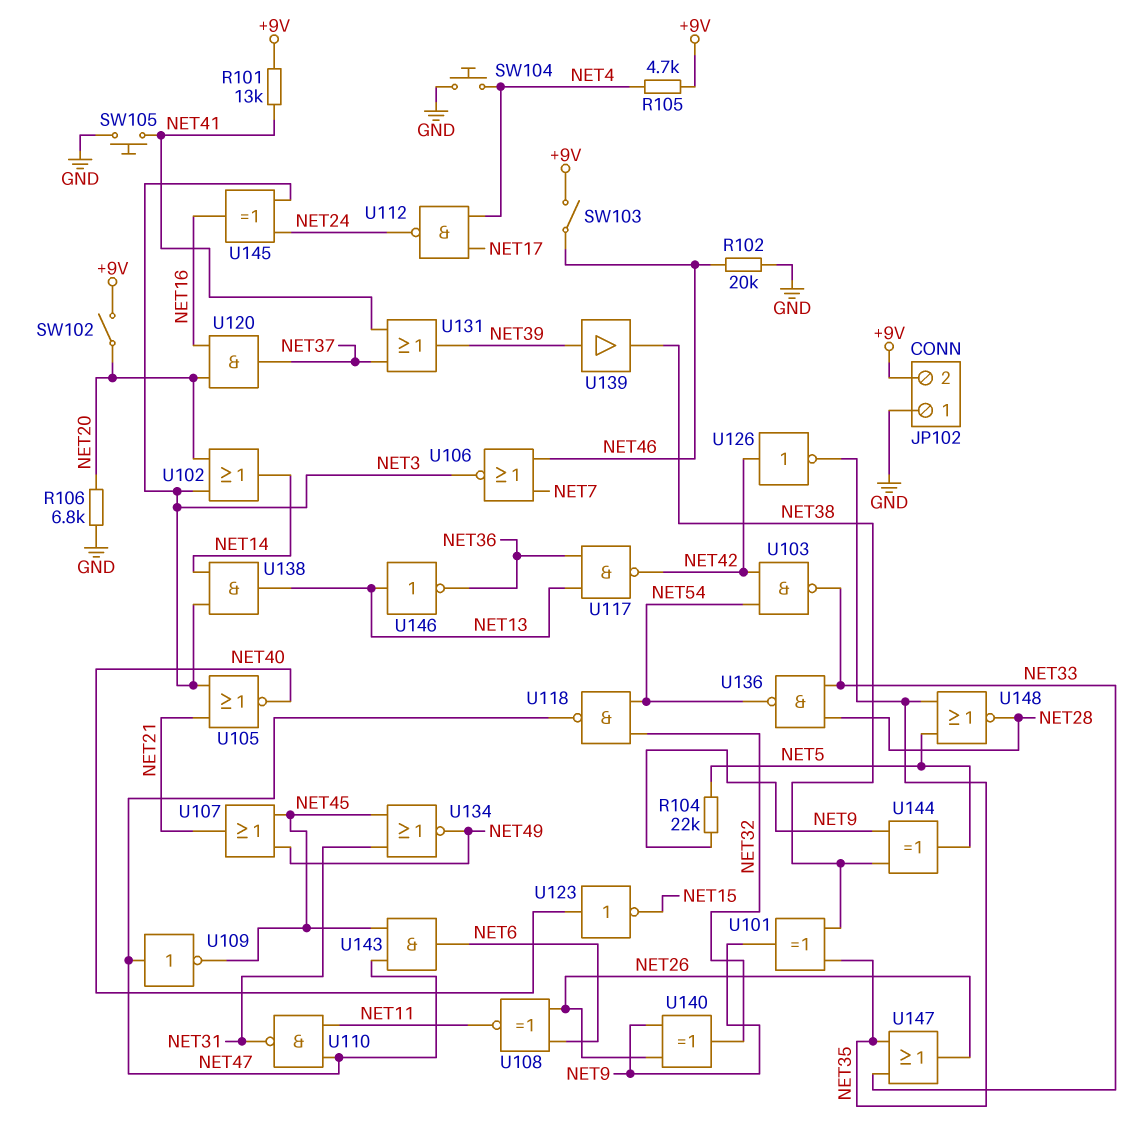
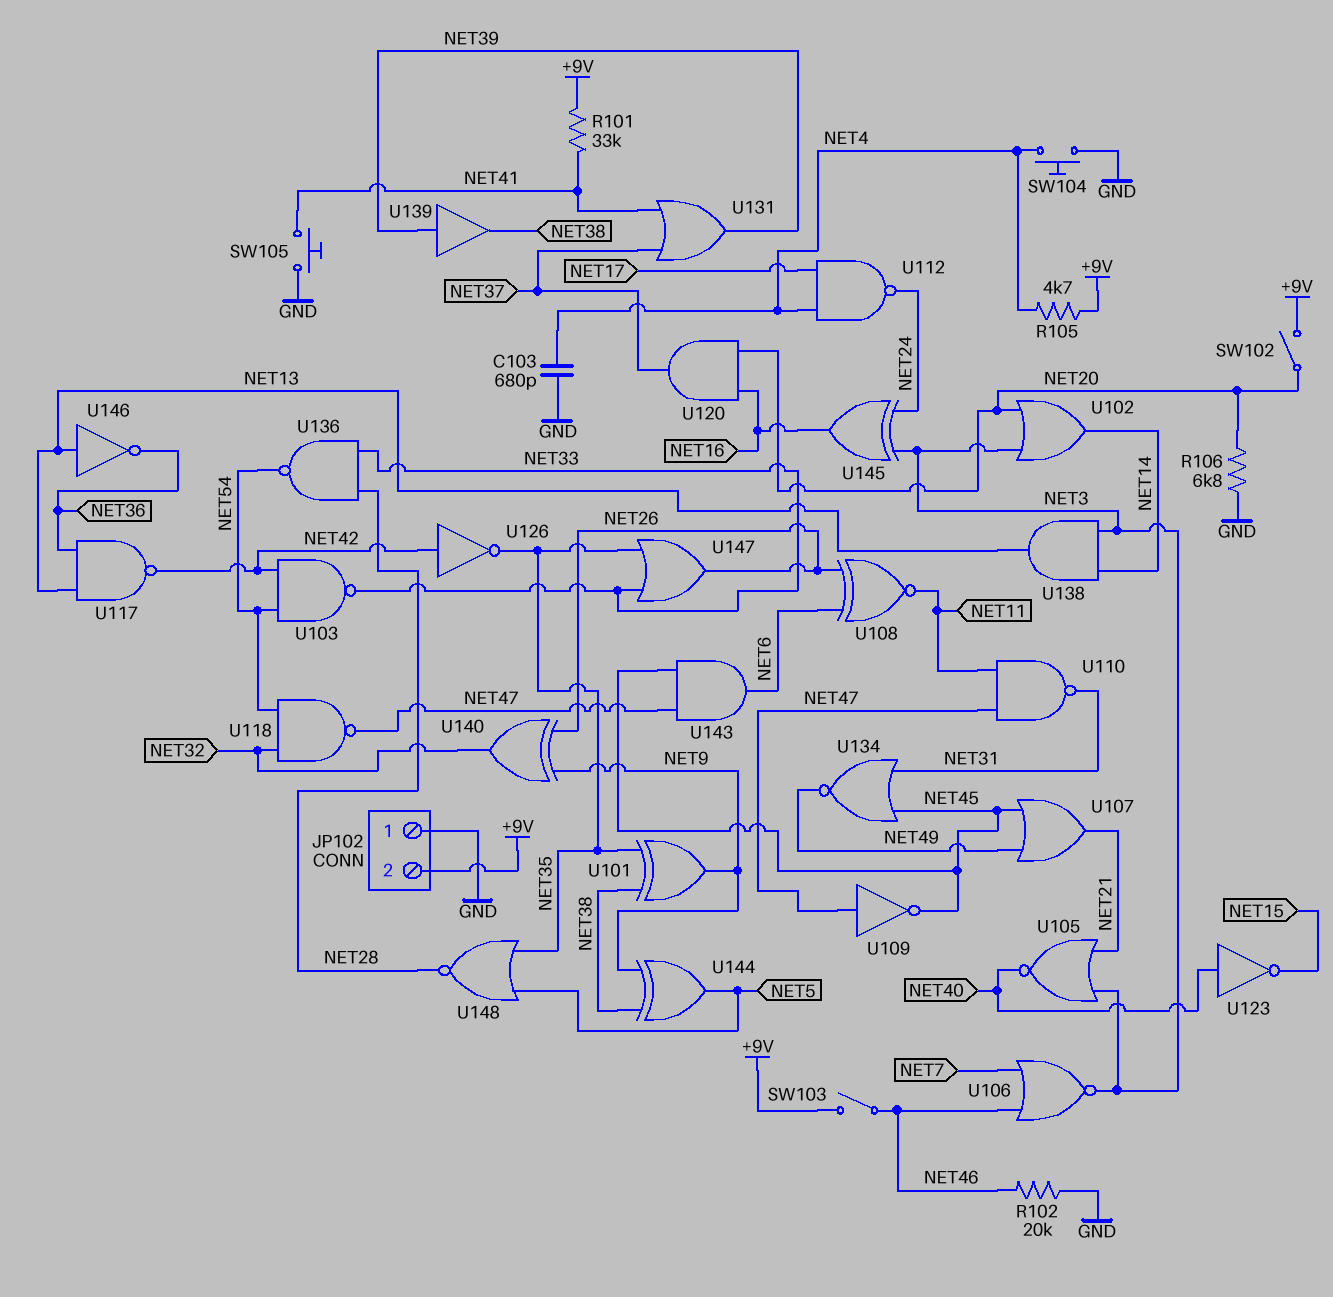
C103: none -> 680pF (GND, NET4)
R101: 13k (+9V, NET41) -> 33k (+9V, NET41)
R104: 22k (NET5, NET9) -> none

